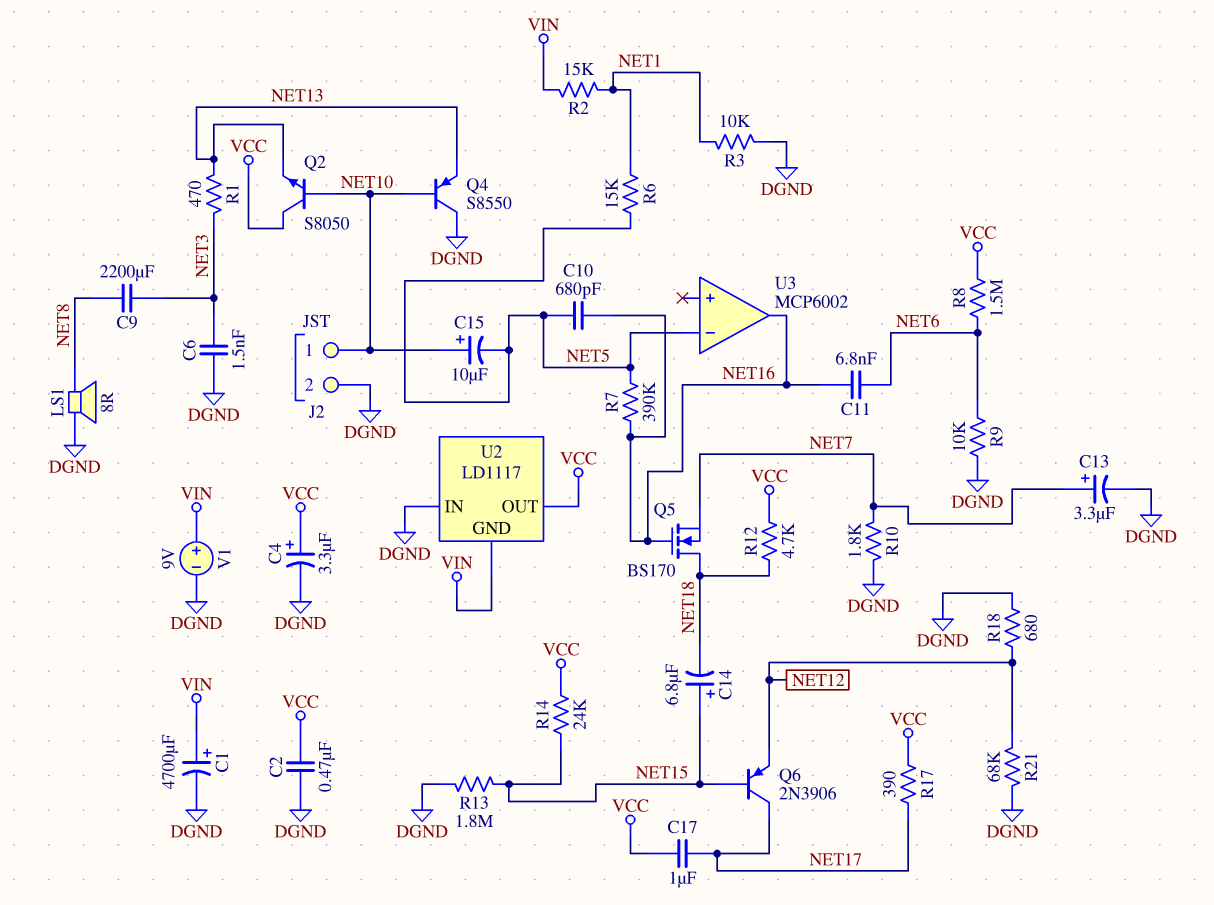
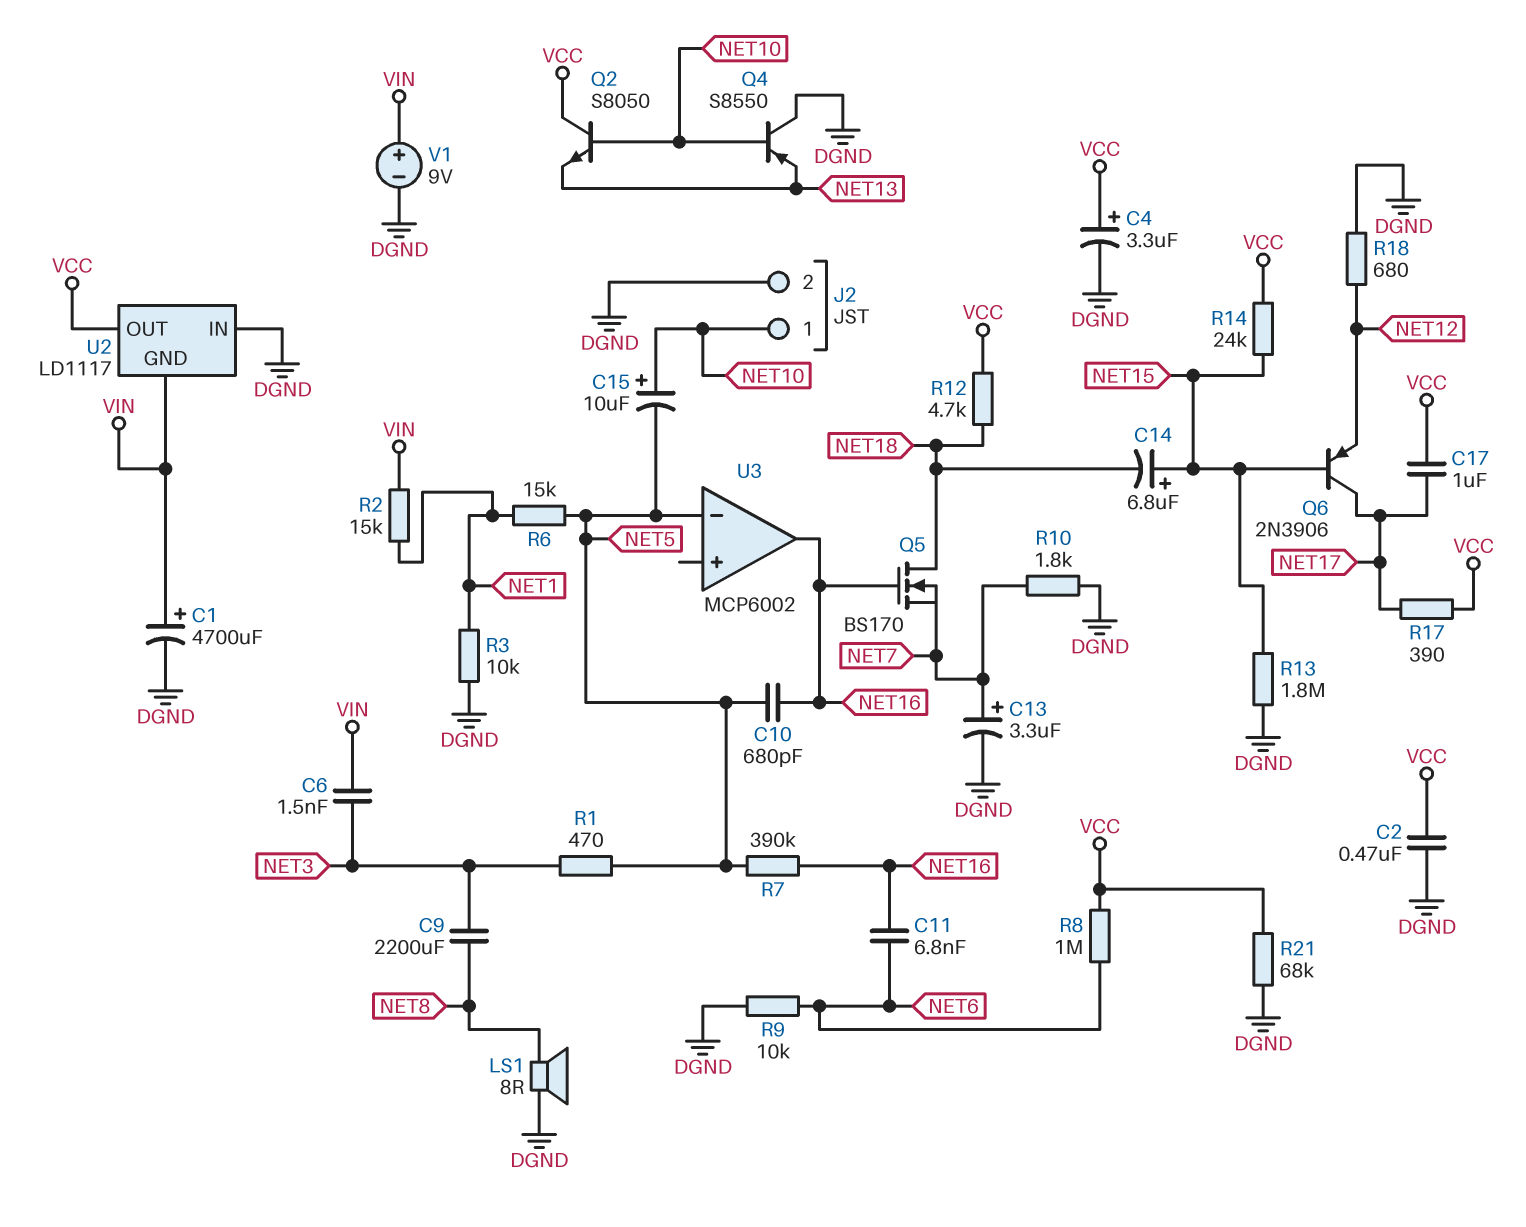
C6: 1.5nF (DGND, NET3) -> 1.5nF (NET3, VIN)
R1: 470 (NET3, NET13) -> 470 (NET3, NET5)
R8: 1.5M (NET6, VCC) -> 1M (NET6, VCC)
R21: 68k (DGND, NET12) -> 68k (DGND, VCC)

